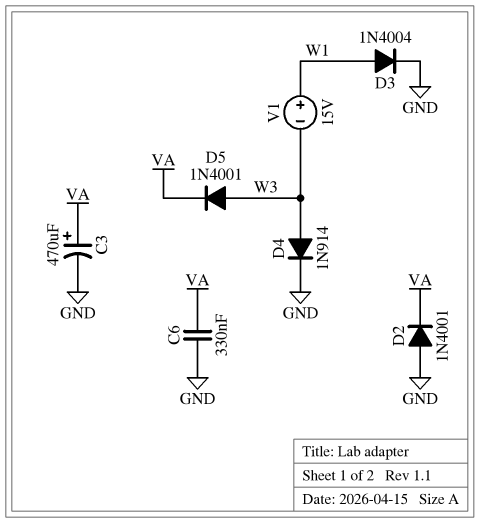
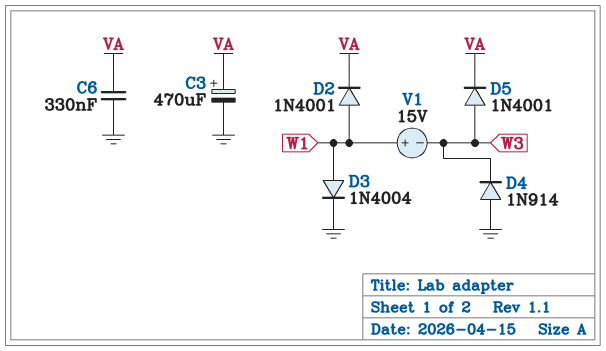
D2: diode 1N4001 (A GND, K VA) -> diode 1N4001 (A W1, K VA)
D4: diode 1N914 (A W3, K GND) -> diode 1N914 (A GND, K W3)

